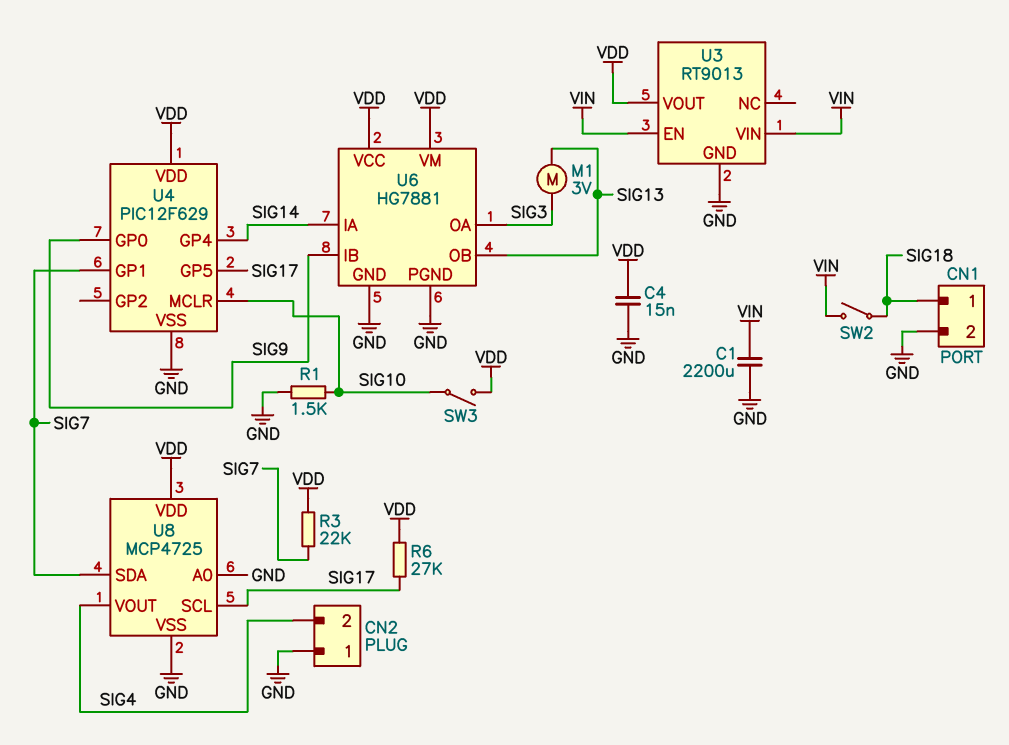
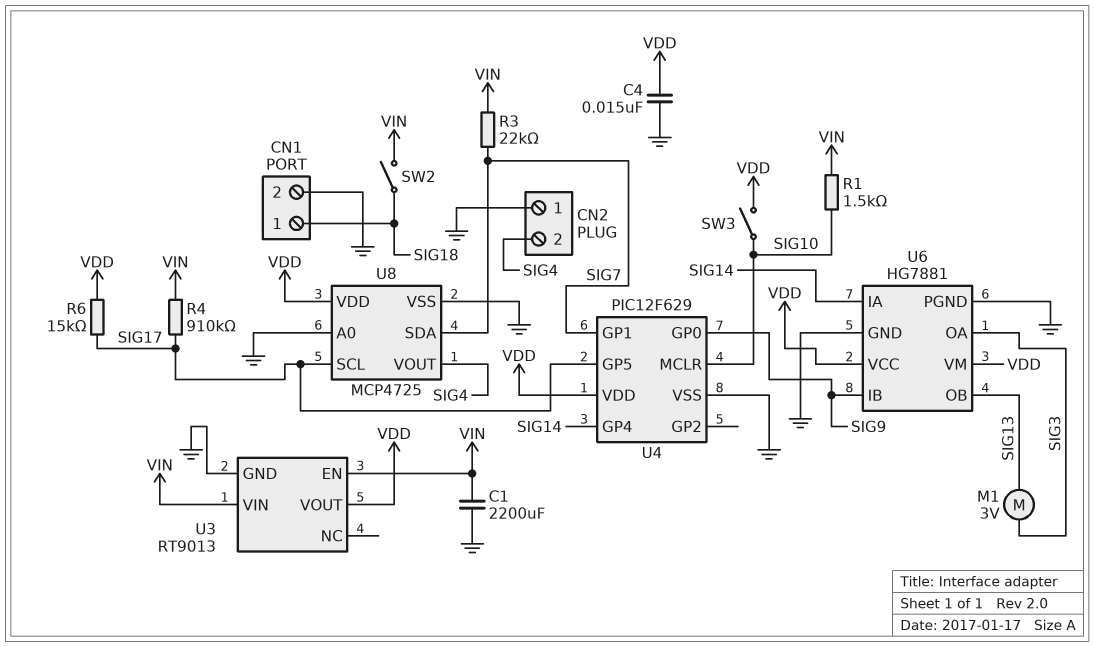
R1: 1.5k (GND, SIG10) -> 1.5k (SIG10, VIN)
R3: 22k (SIG7, VDD) -> 22k (SIG7, VIN)
R4: none -> 910k (SIG17, VIN)
R6: 27k (SIG17, VDD) -> 15k (SIG17, VDD)

